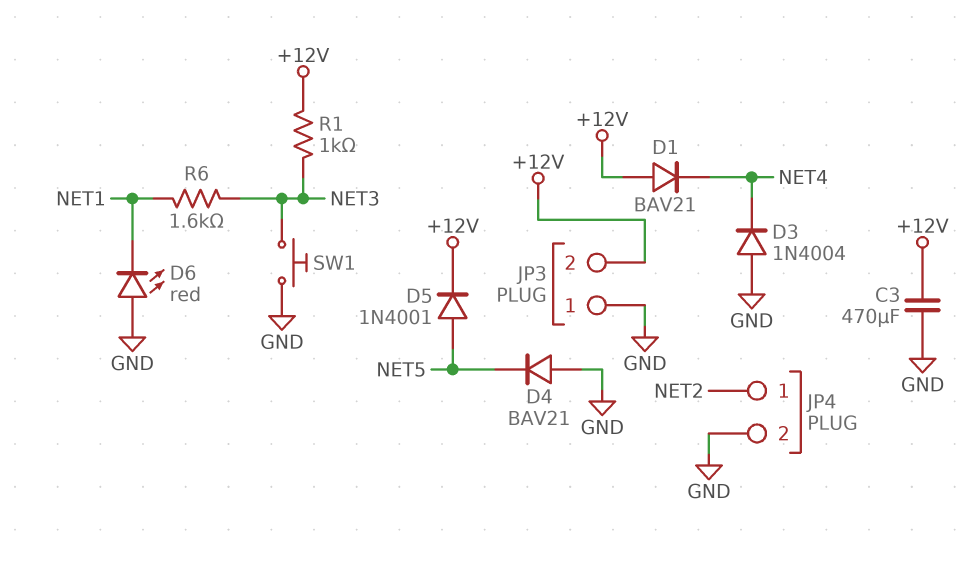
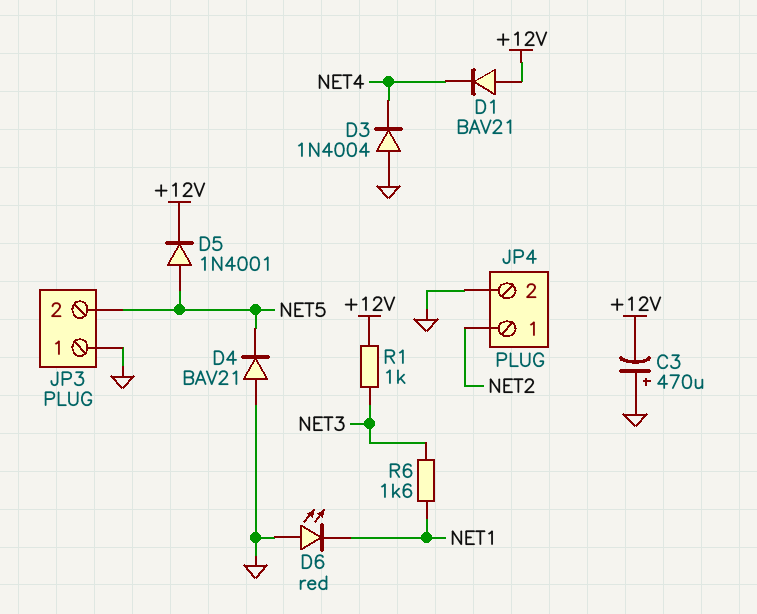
C3: 470uF (+12V, GND) -> 470uF (plus GND, minus +12V)
JP3 pin 2: +12V -> NET5
SW1: button (GND, NET3) -> none

